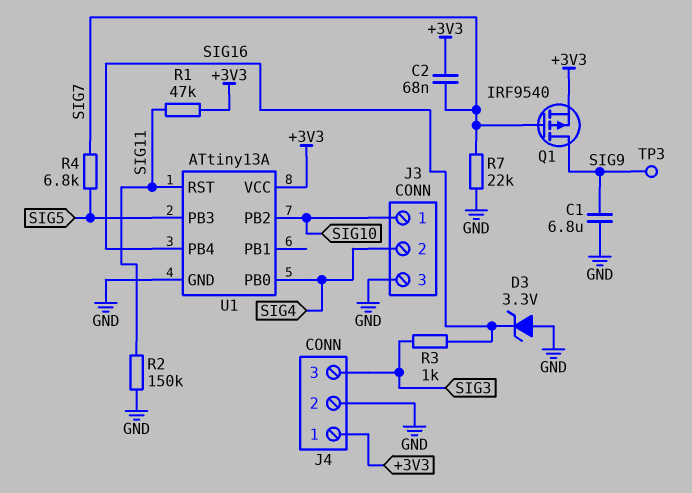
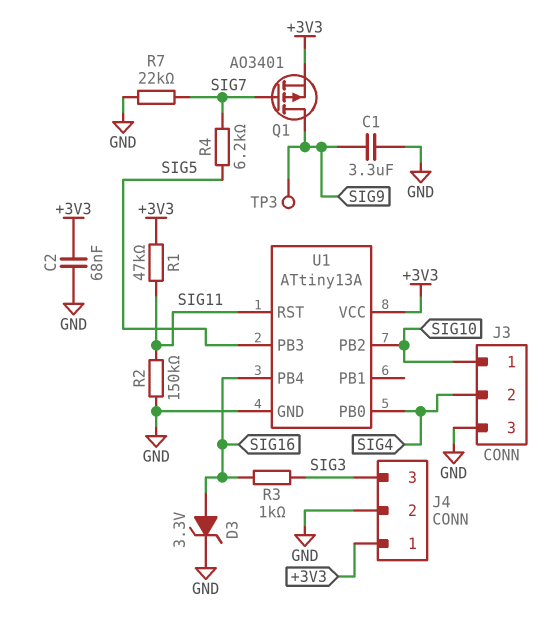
C1: 6.8uF (GND, SIG9) -> 3.3uF (GND, SIG9)
C2: 68nF (+3V3, SIG7) -> 68nF (+3V3, GND)
D3: zener 3.3V (A GND, K SIG16) -> zener 3.3V (A SIG16, K GND)
Q1: PMOS IRF9540 (G SIG7, D SIG9, S +3V3) -> PMOS AO3401 (G SIG7, D SIG9, S +3V3)
R4: 6.8k (SIG5, SIG7) -> 6.2k (SIG5, SIG7)

